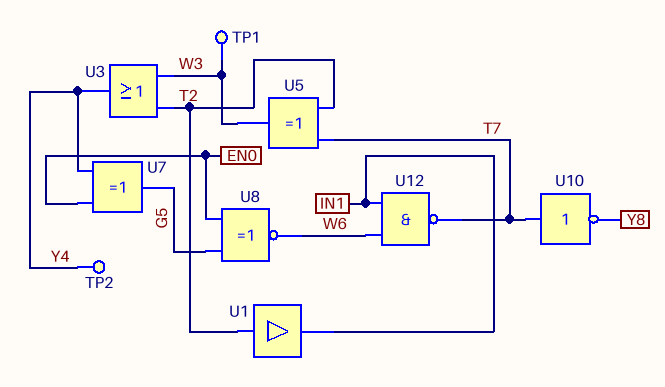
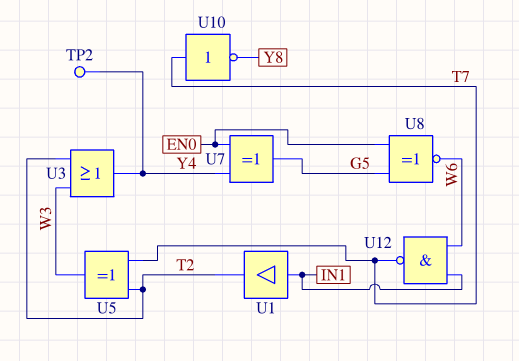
TP1: test point (W3) -> none
U1: buffer (in T2, out IN1) -> buffer (in IN1, out T2)

